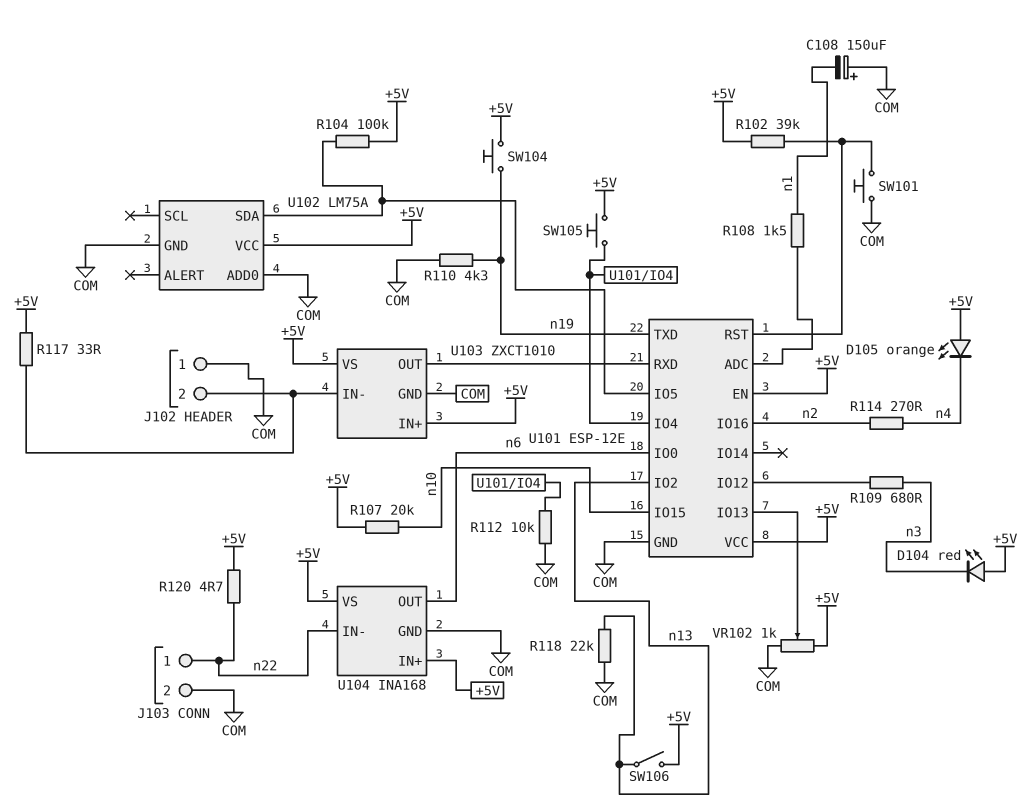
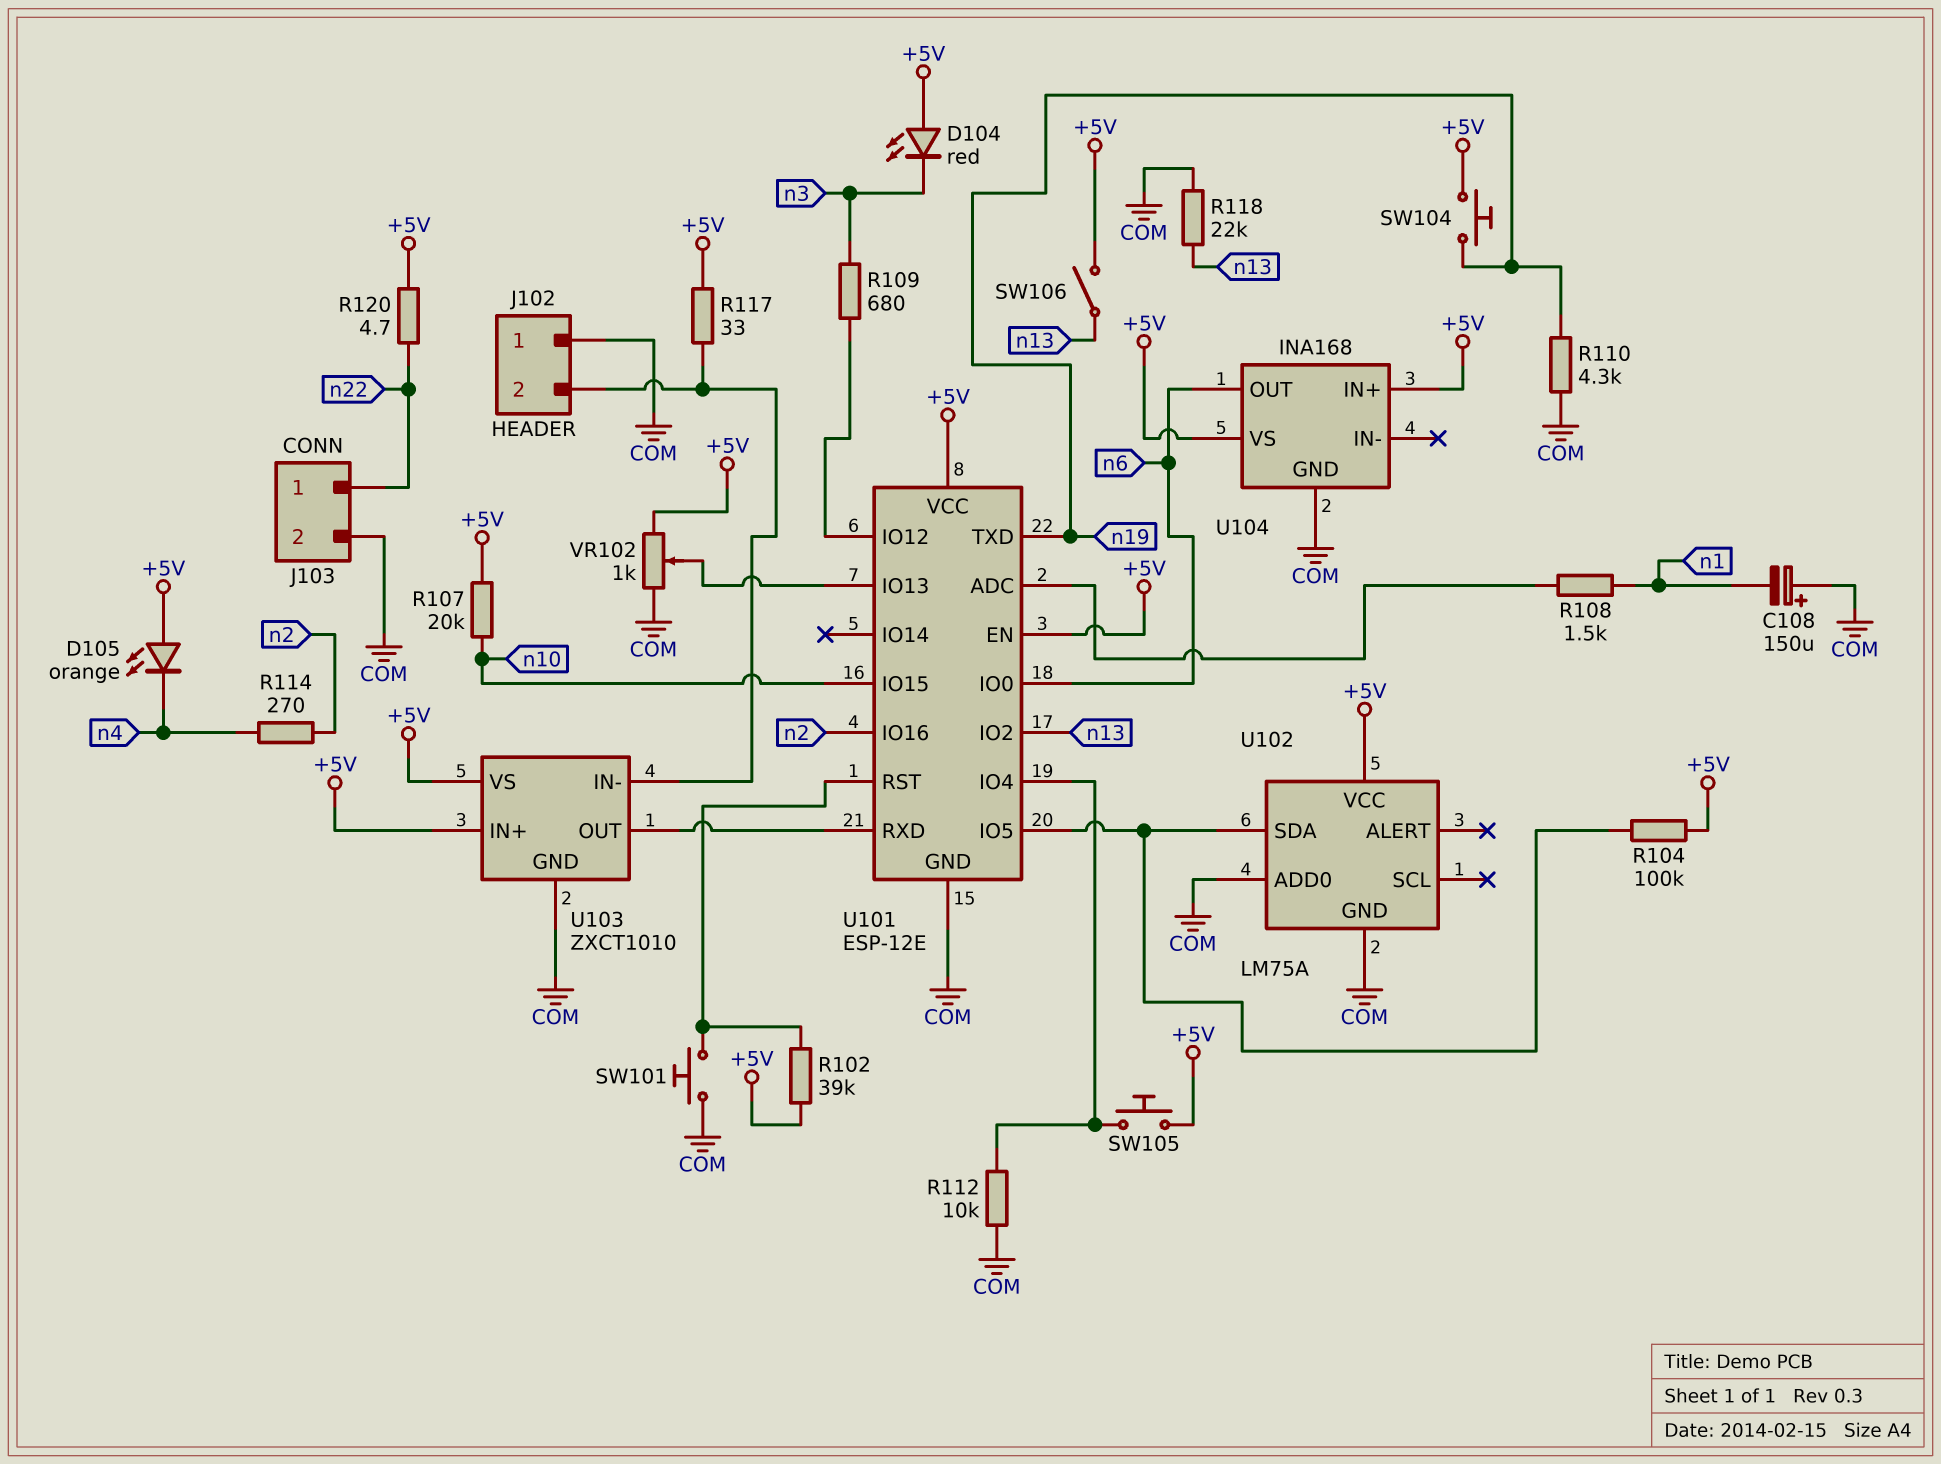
U104 pin IN-: n22 -> none

